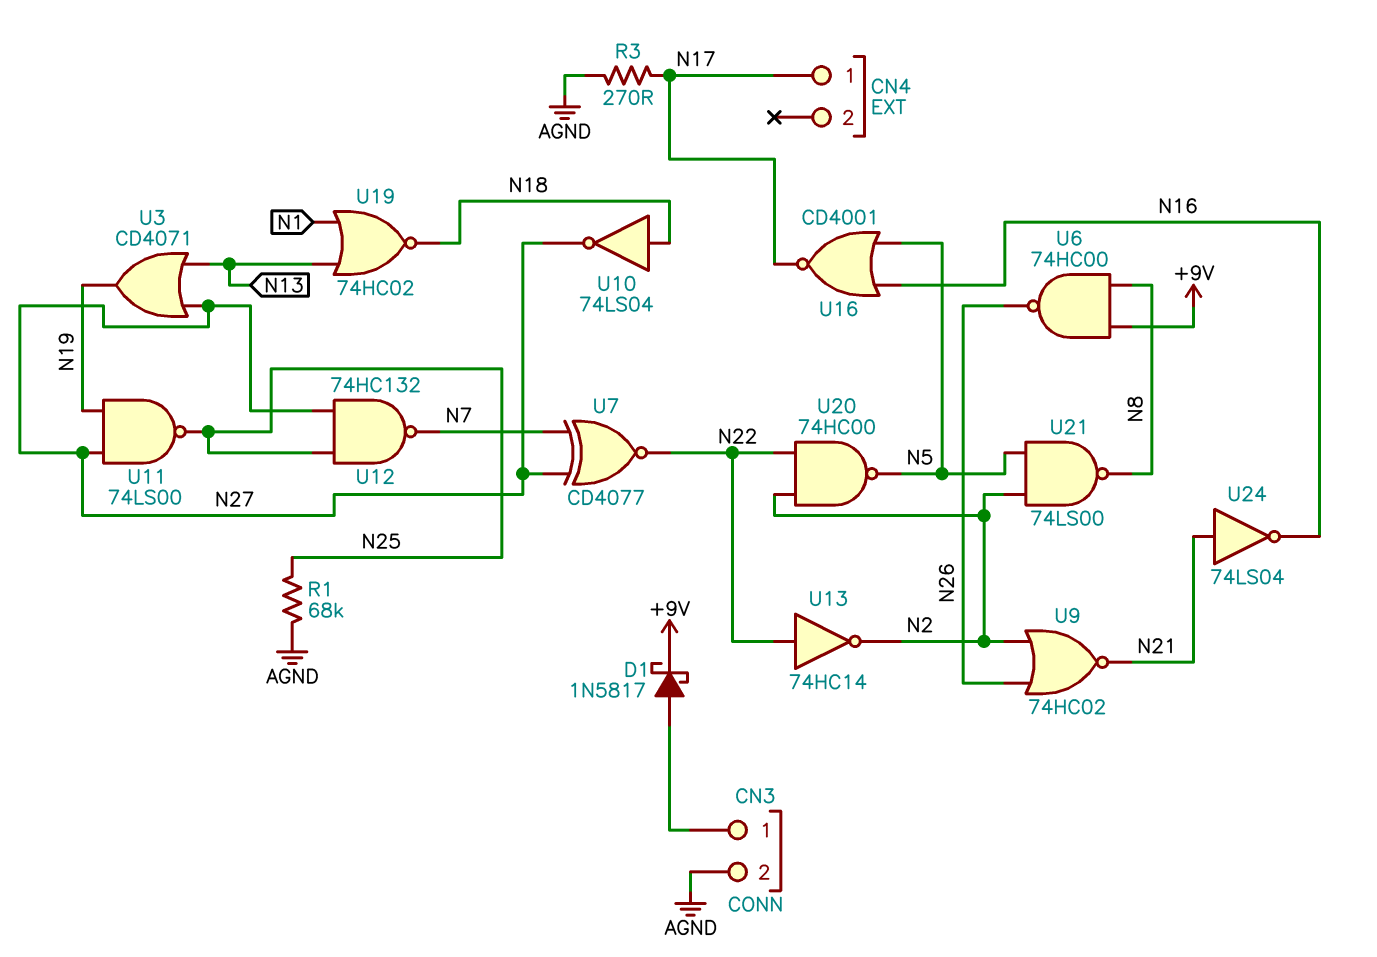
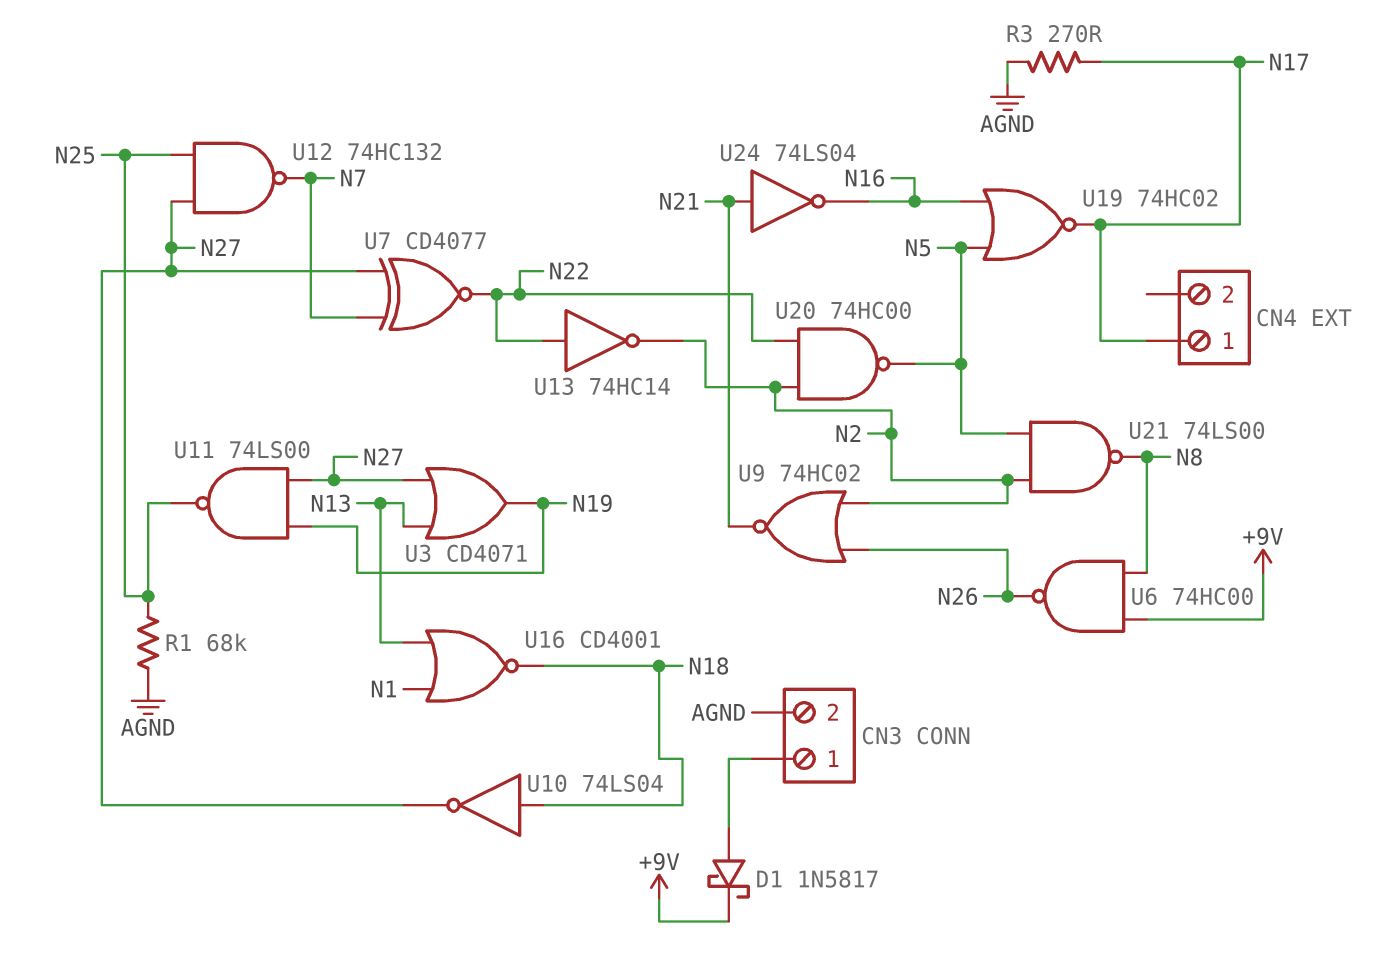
U16: NOR CD4001 (in N5, in N16, out N17) -> NOR CD4001 (in N1, in N13, out N18)
U19: NOR 74HC02 (in N1, in N13, out N18) -> NOR 74HC02 (in N5, in N16, out N17)

